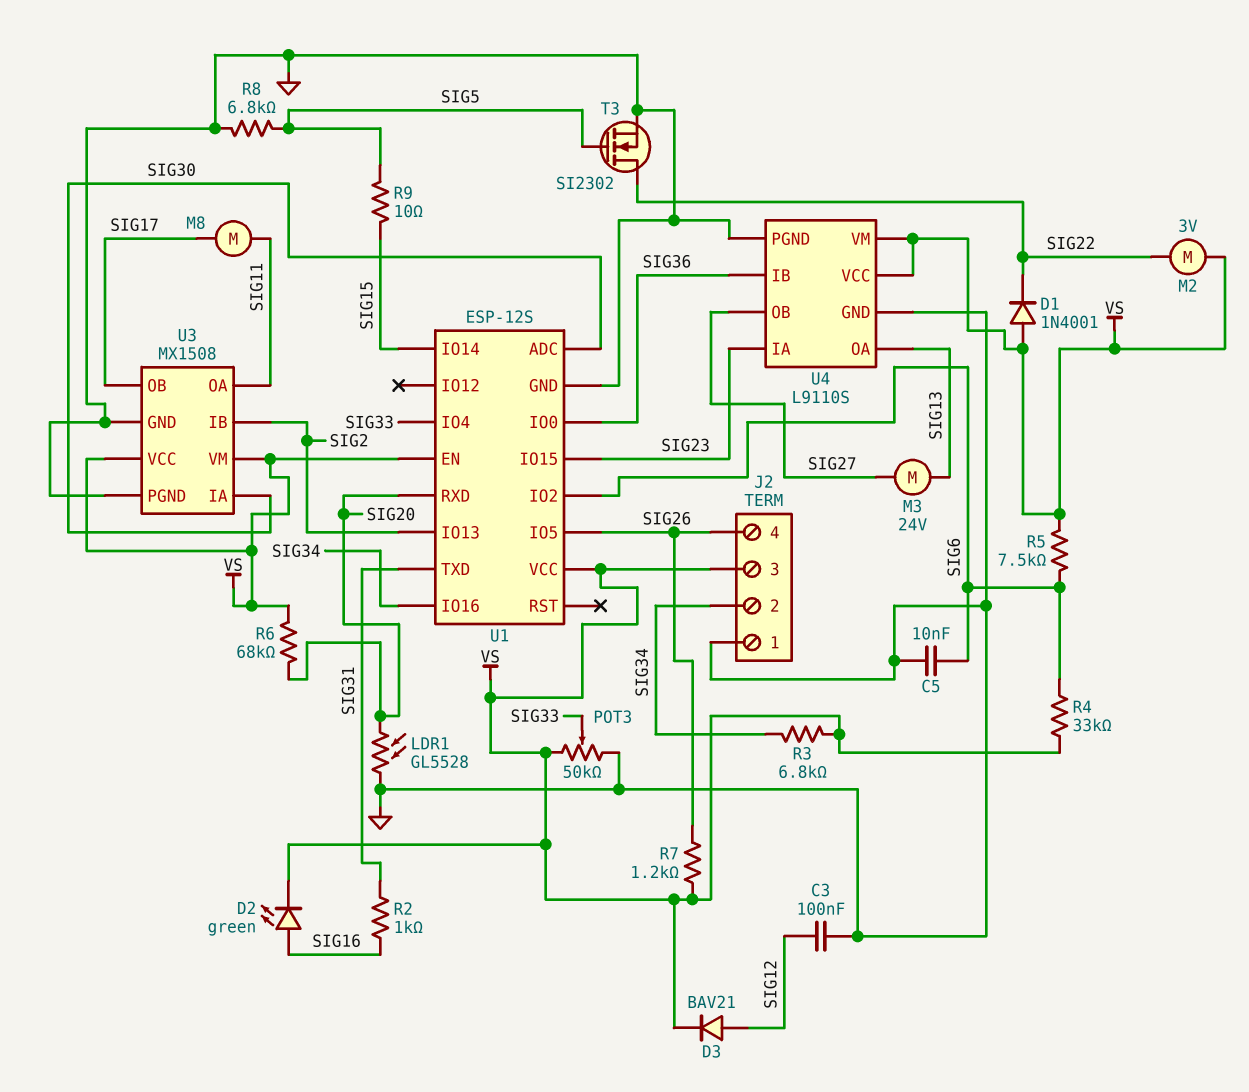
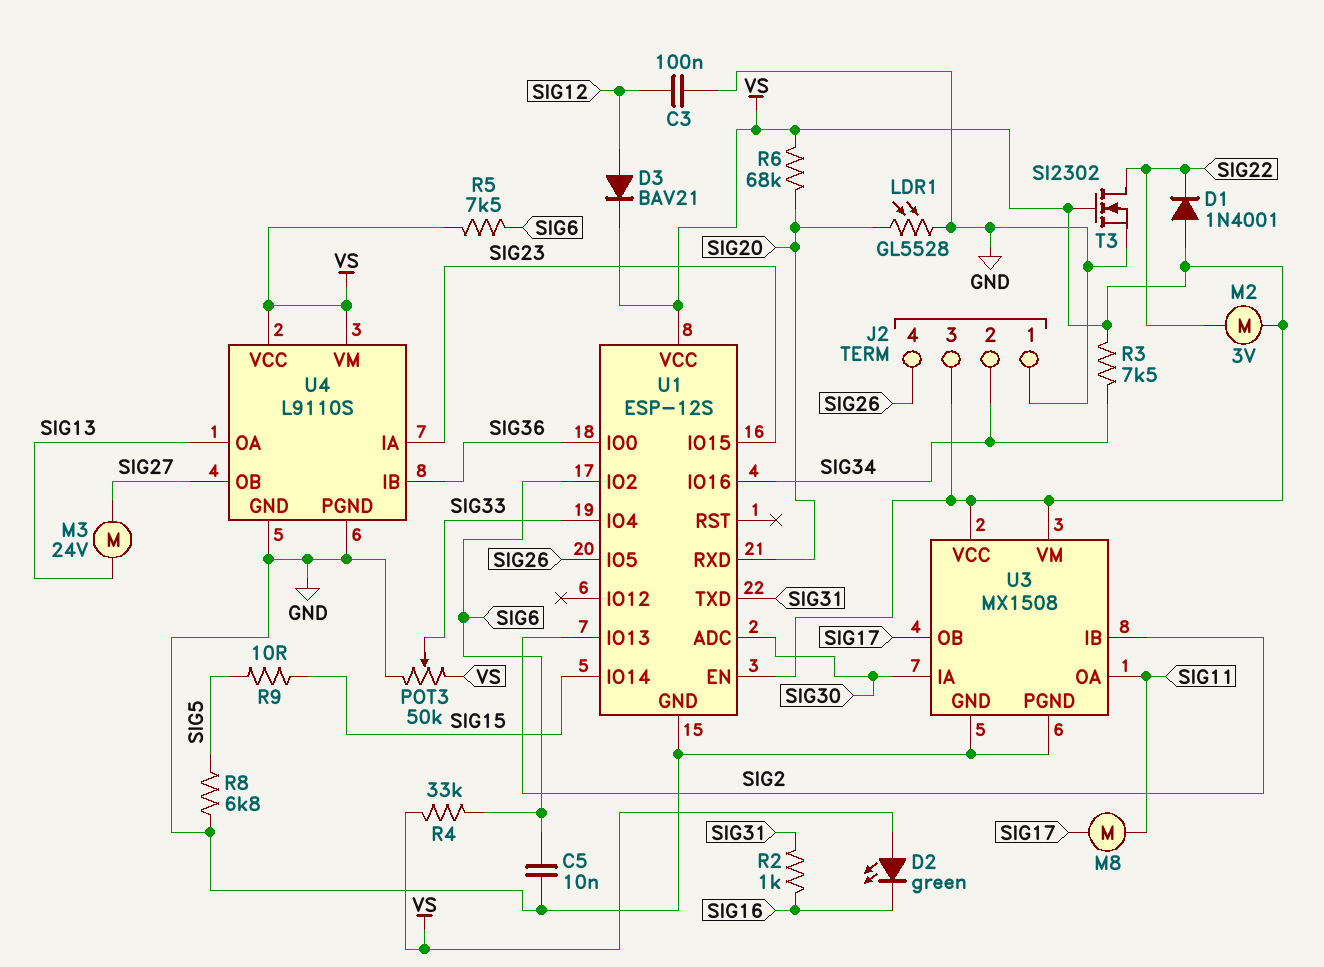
D2: LED green (A SIG16, K VS) -> LED green (A VS, K SIG16)
R3: 6.8k (SIG34, VS) -> 7.5k (SIG34, VS)
R7: 1.2k (SIG26, VS) -> none
T3: NMOS SI2302 (G SIG5, D SIG22, S GND) -> NMOS SI2302 (G VS, D SIG22, S GND)

